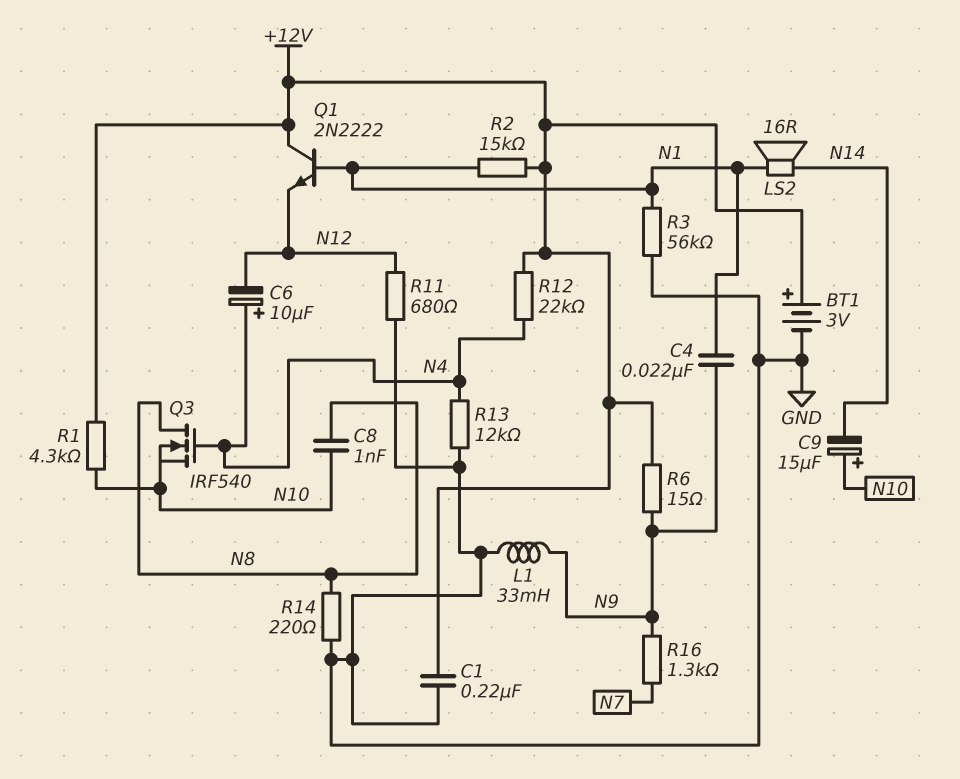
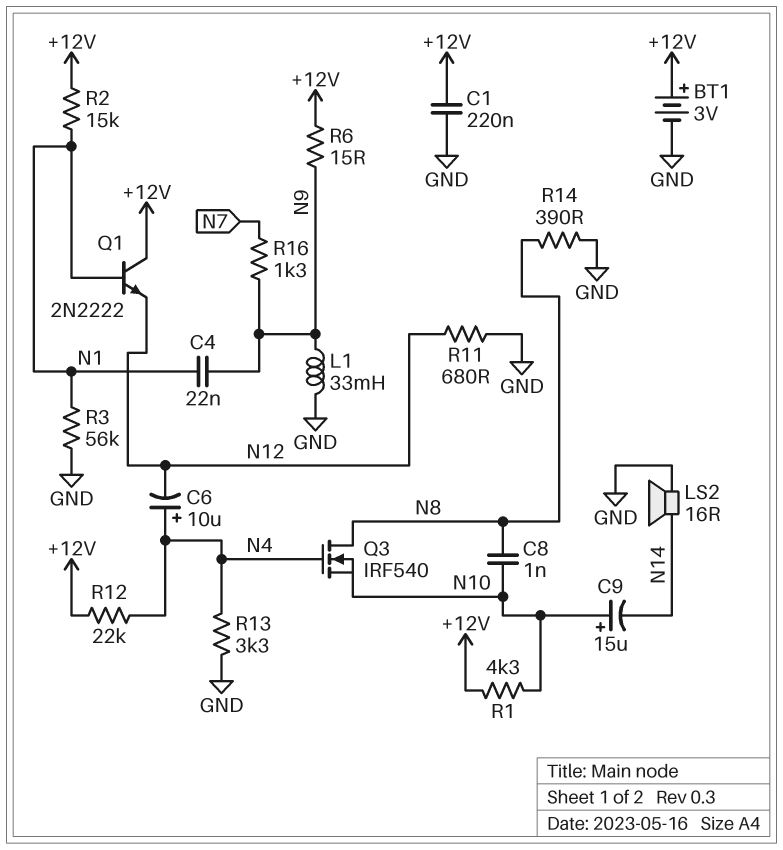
LS2: speaker 16R (N1, N14) -> speaker 16R (GND, N14)
R13: 12k (GND, N4) -> 3.3k (GND, N4)
R14: 220 (GND, N8) -> 390 (GND, N8)

